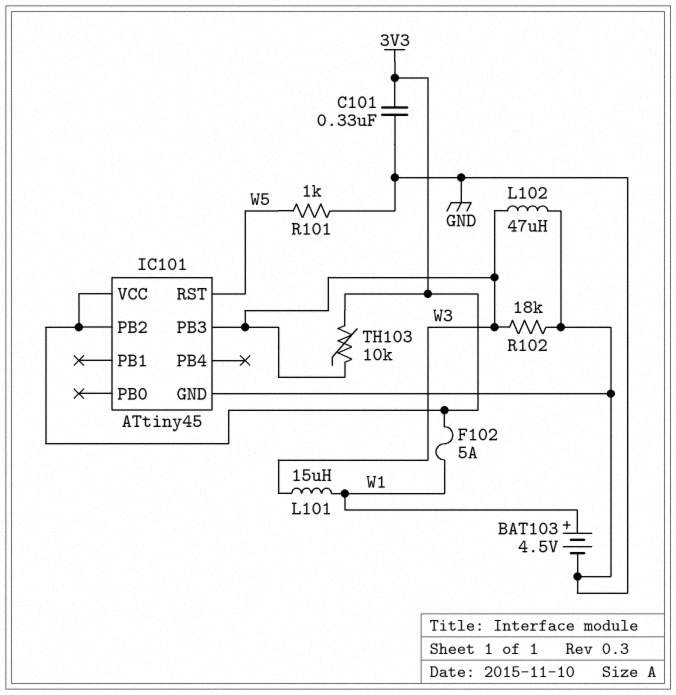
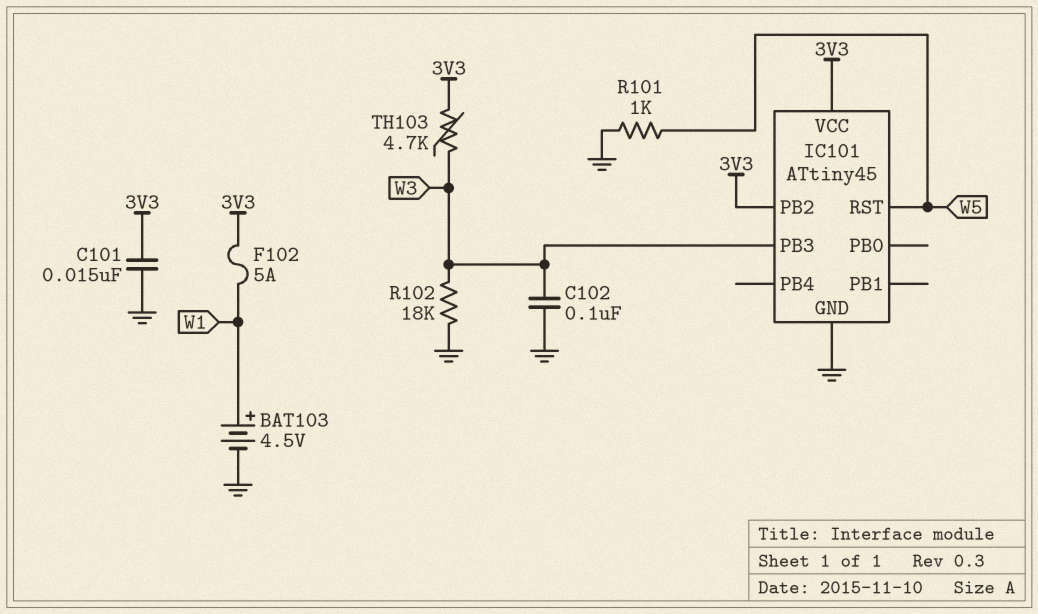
C101: 330nF (3V3, GND) -> 15nF (3V3, GND)
C102: none -> 100nF (GND, W3)
L101: 15uH (W1, W3) -> none
L102: 47uH (GND, W3) -> none
TH103: 10k (3V3, W3) -> 4.7k (3V3, W3)

